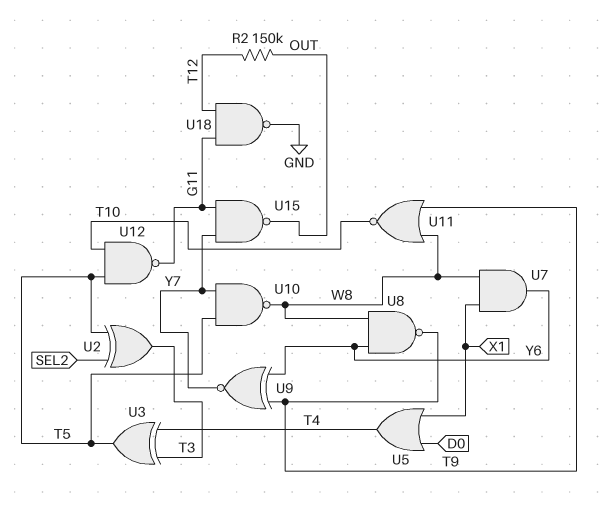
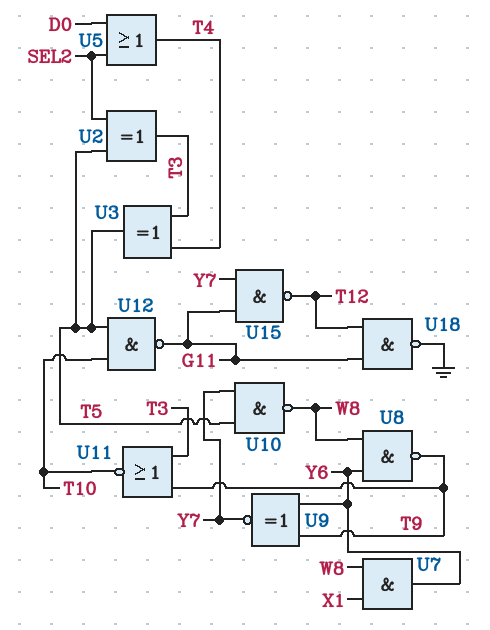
R2: 150k (OUT, T12) -> none
U5: OR (in D0, in X1, out T4) -> OR (in D0, in SEL2, out T4)
U11: NOR (in T9, in W8, out T10) -> NOR (in T3, in T9, out T10)
U15: NAND (in G11, in Y7, out OUT) -> NAND (in G11, in Y7, out T12)

